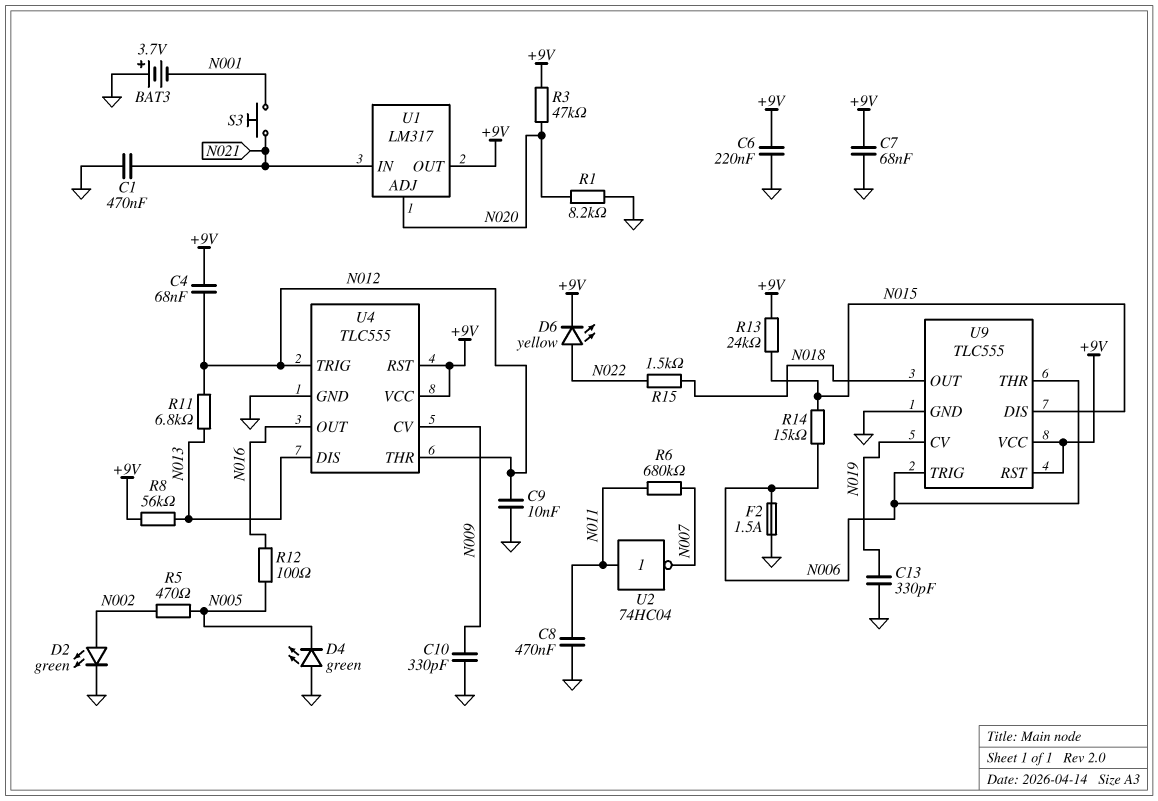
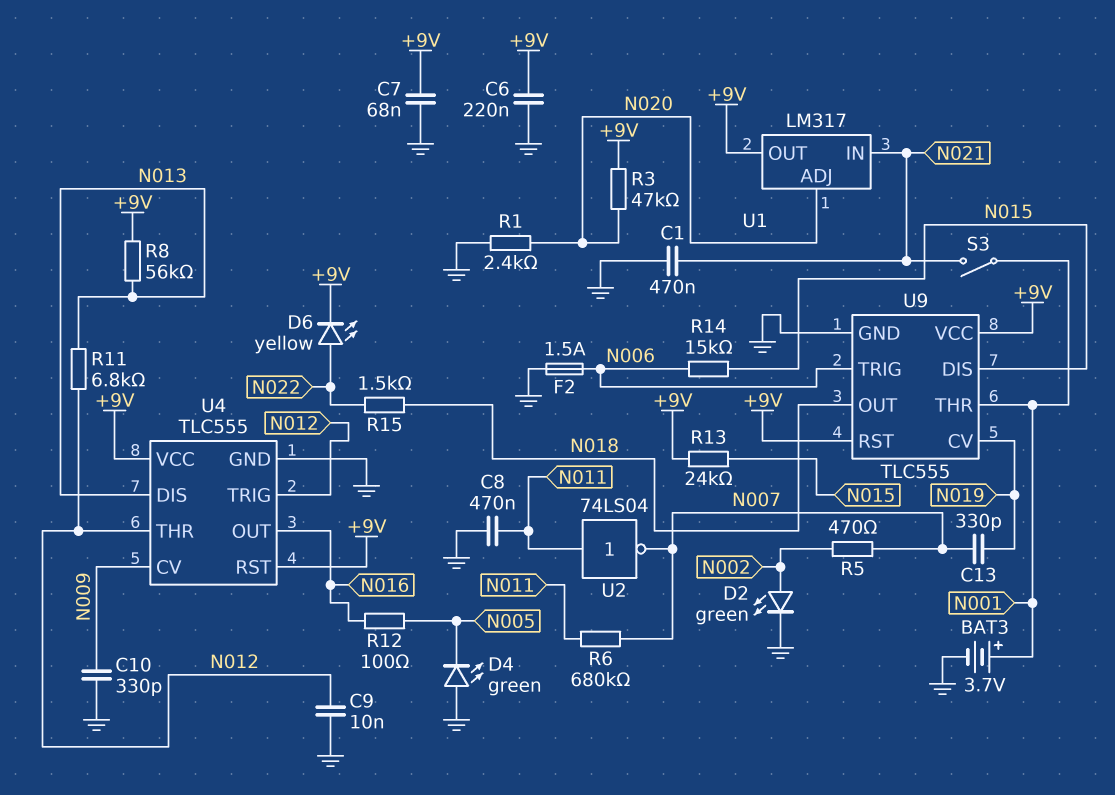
BAT3: 3.7V (plus GND, minus N001) -> 3.7V (plus N001, minus GND)
C4: 68nF (+9V, N012) -> none
C13: 330pF (GND, N019) -> 330pF (N007, N019)
R1: 8.2k (GND, N020) -> 2.4k (GND, N020)
R5: 470 (N002, N005) -> 470 (N002, N007)
S3: button (N001, N021) -> switch (N001, N021)
U2: NOT 74HC04 (in N011, out N007) -> NOT 74LS04 (in N011, out N007)
U9 pin THR: N006 -> N001

